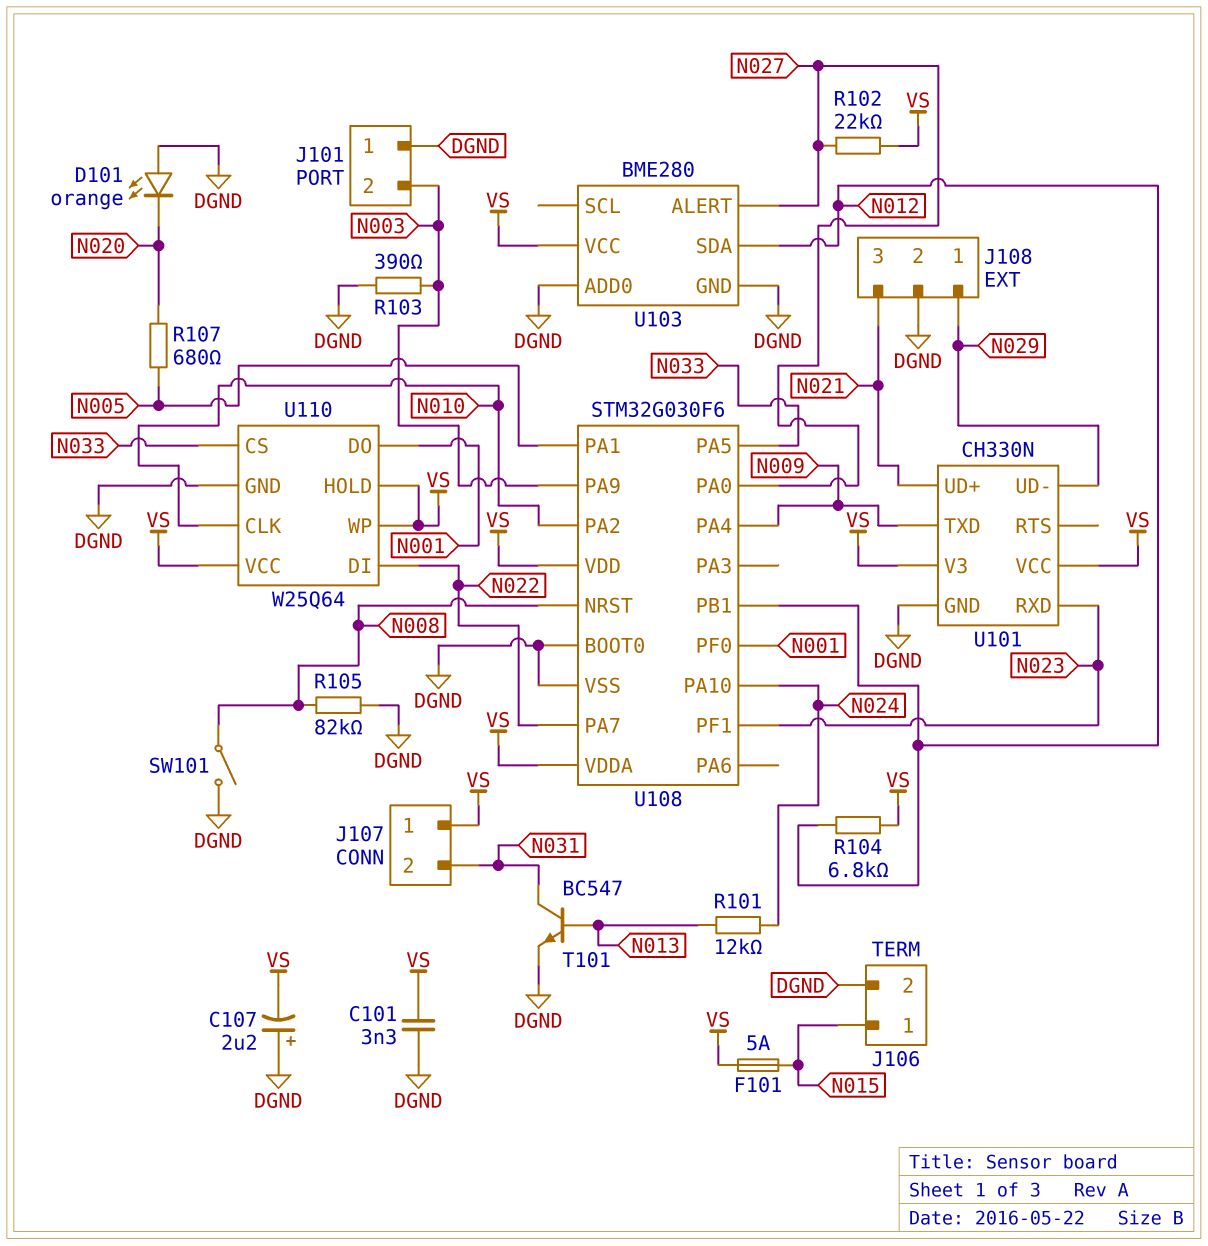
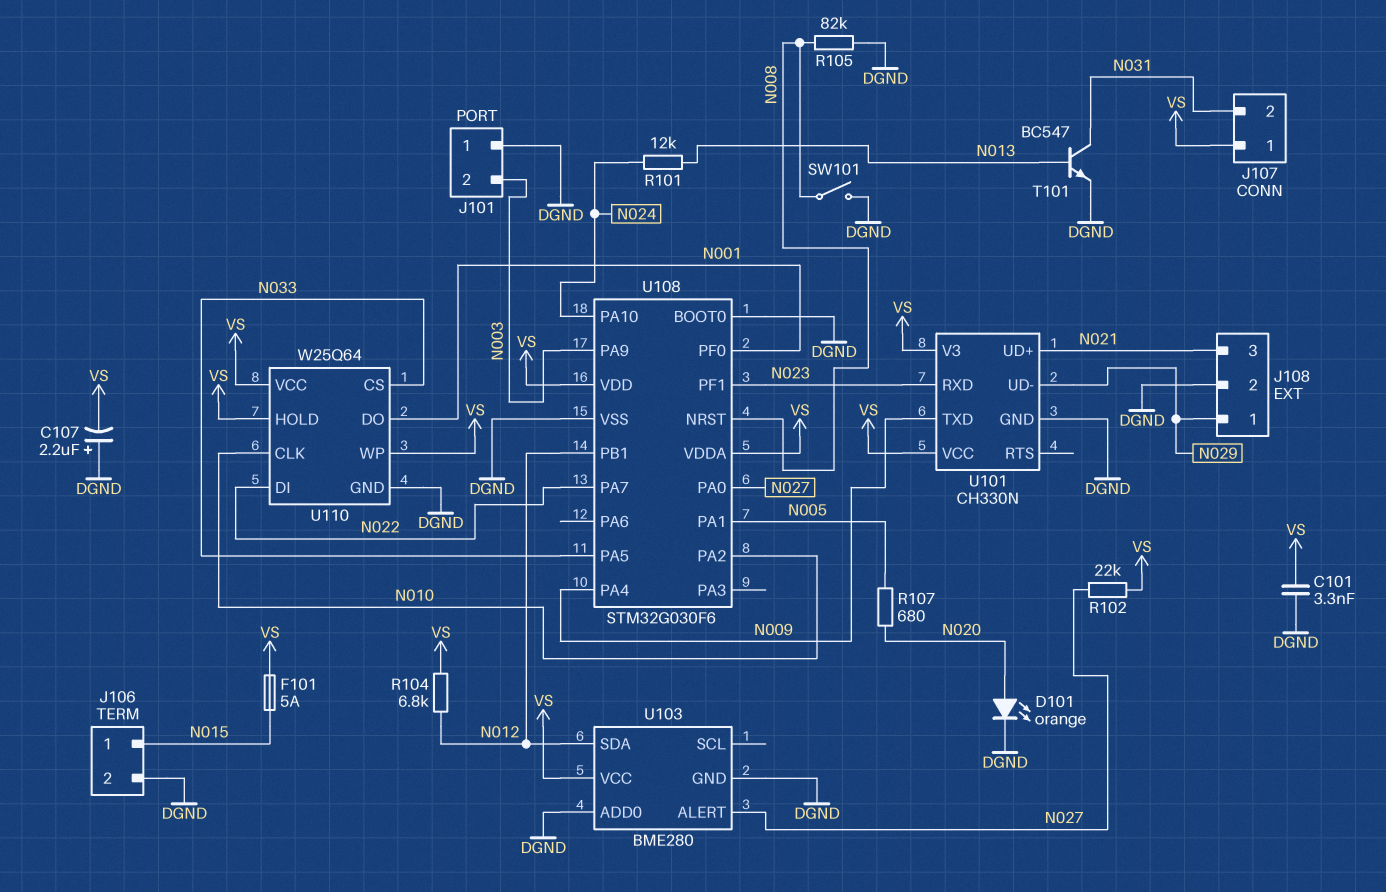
D101: LED orange (A DGND, K N020) -> LED orange (A N020, K DGND)
R103: 390 (DGND, N003) -> none

